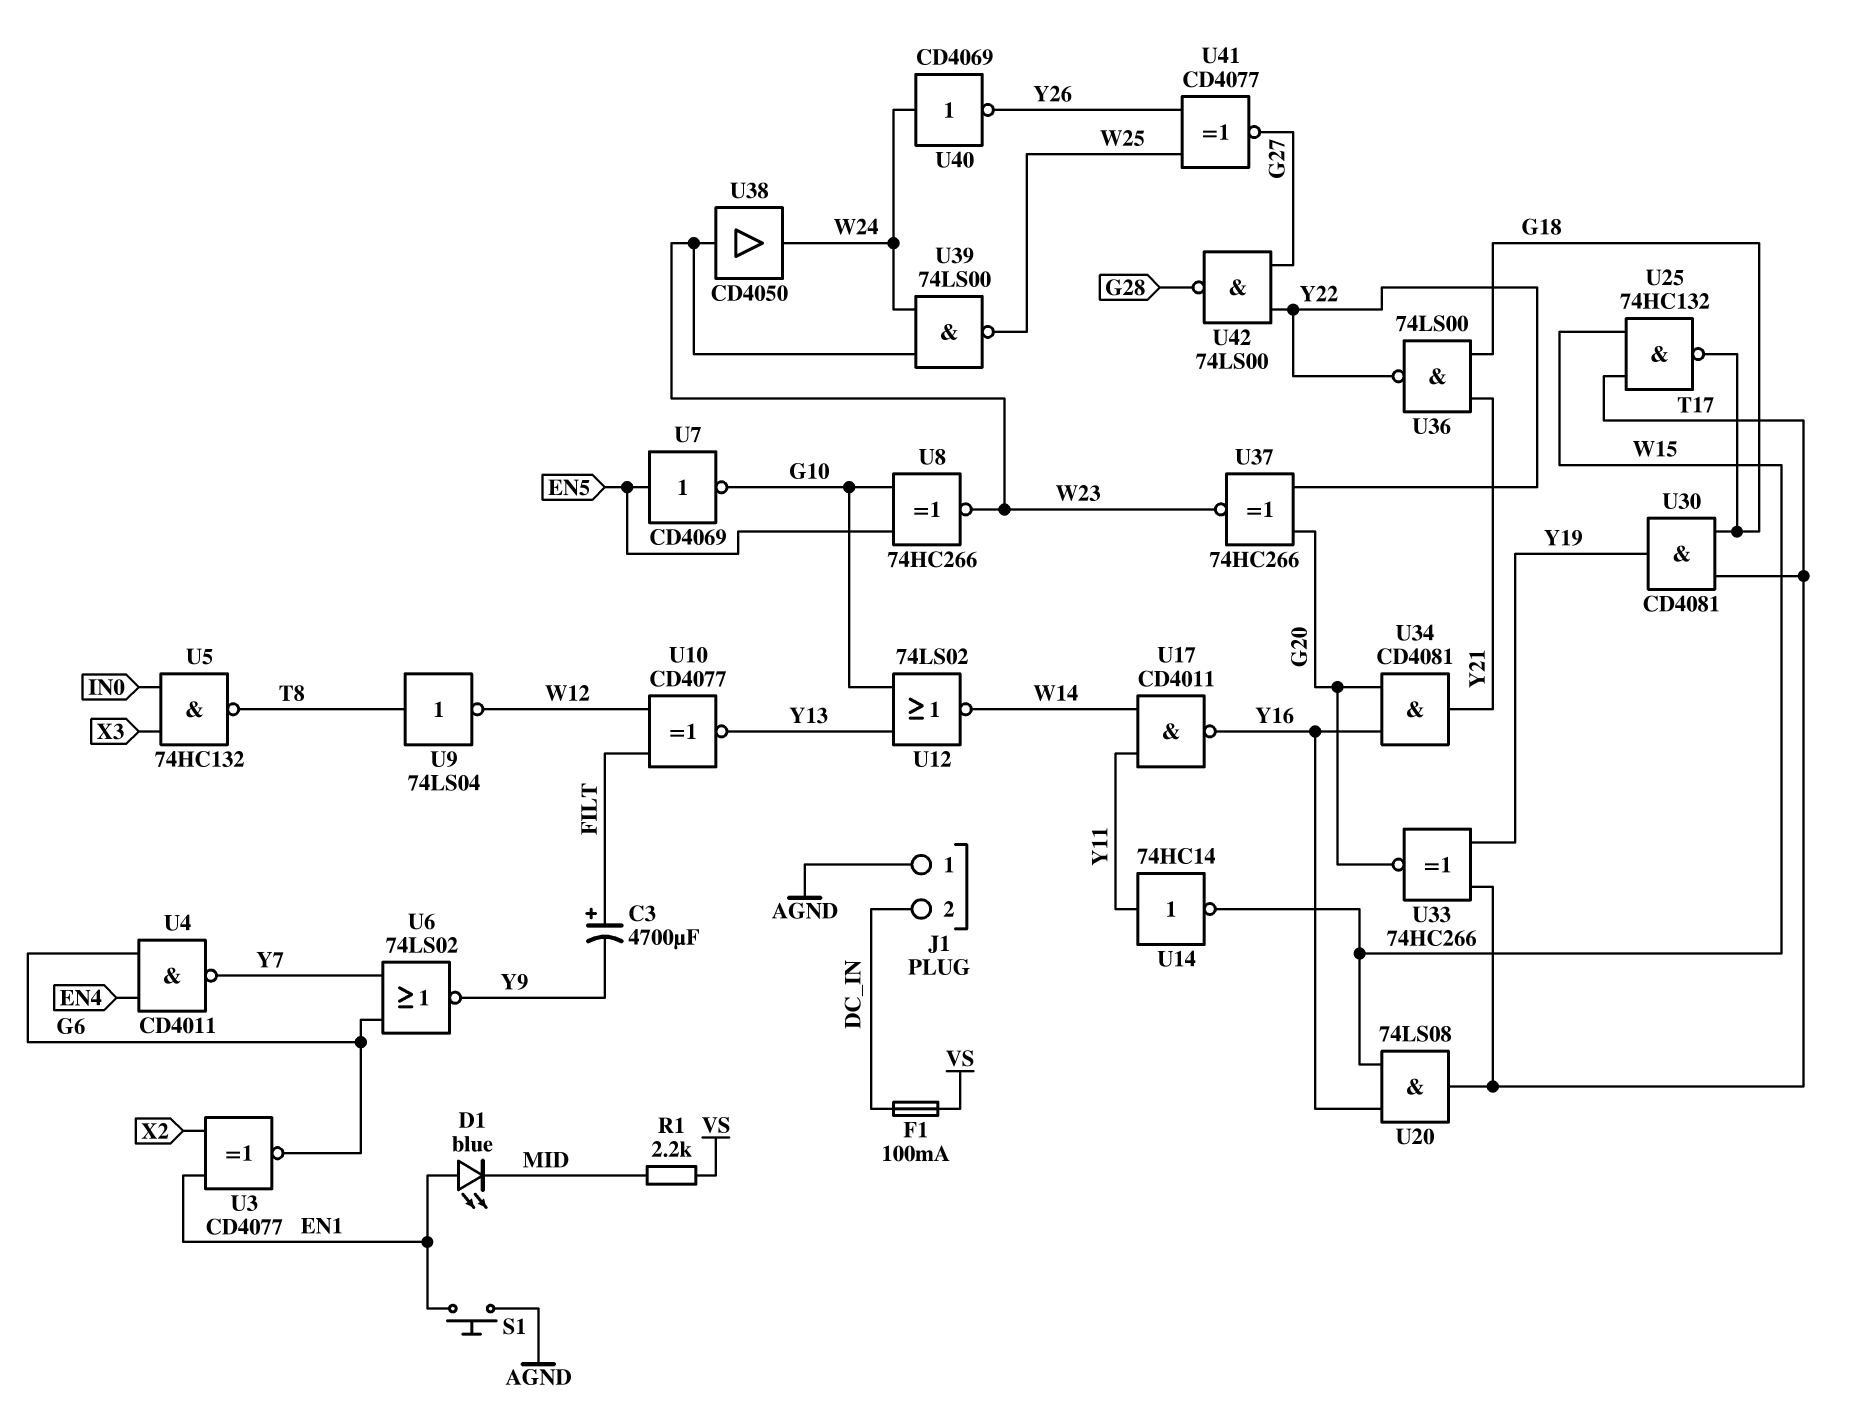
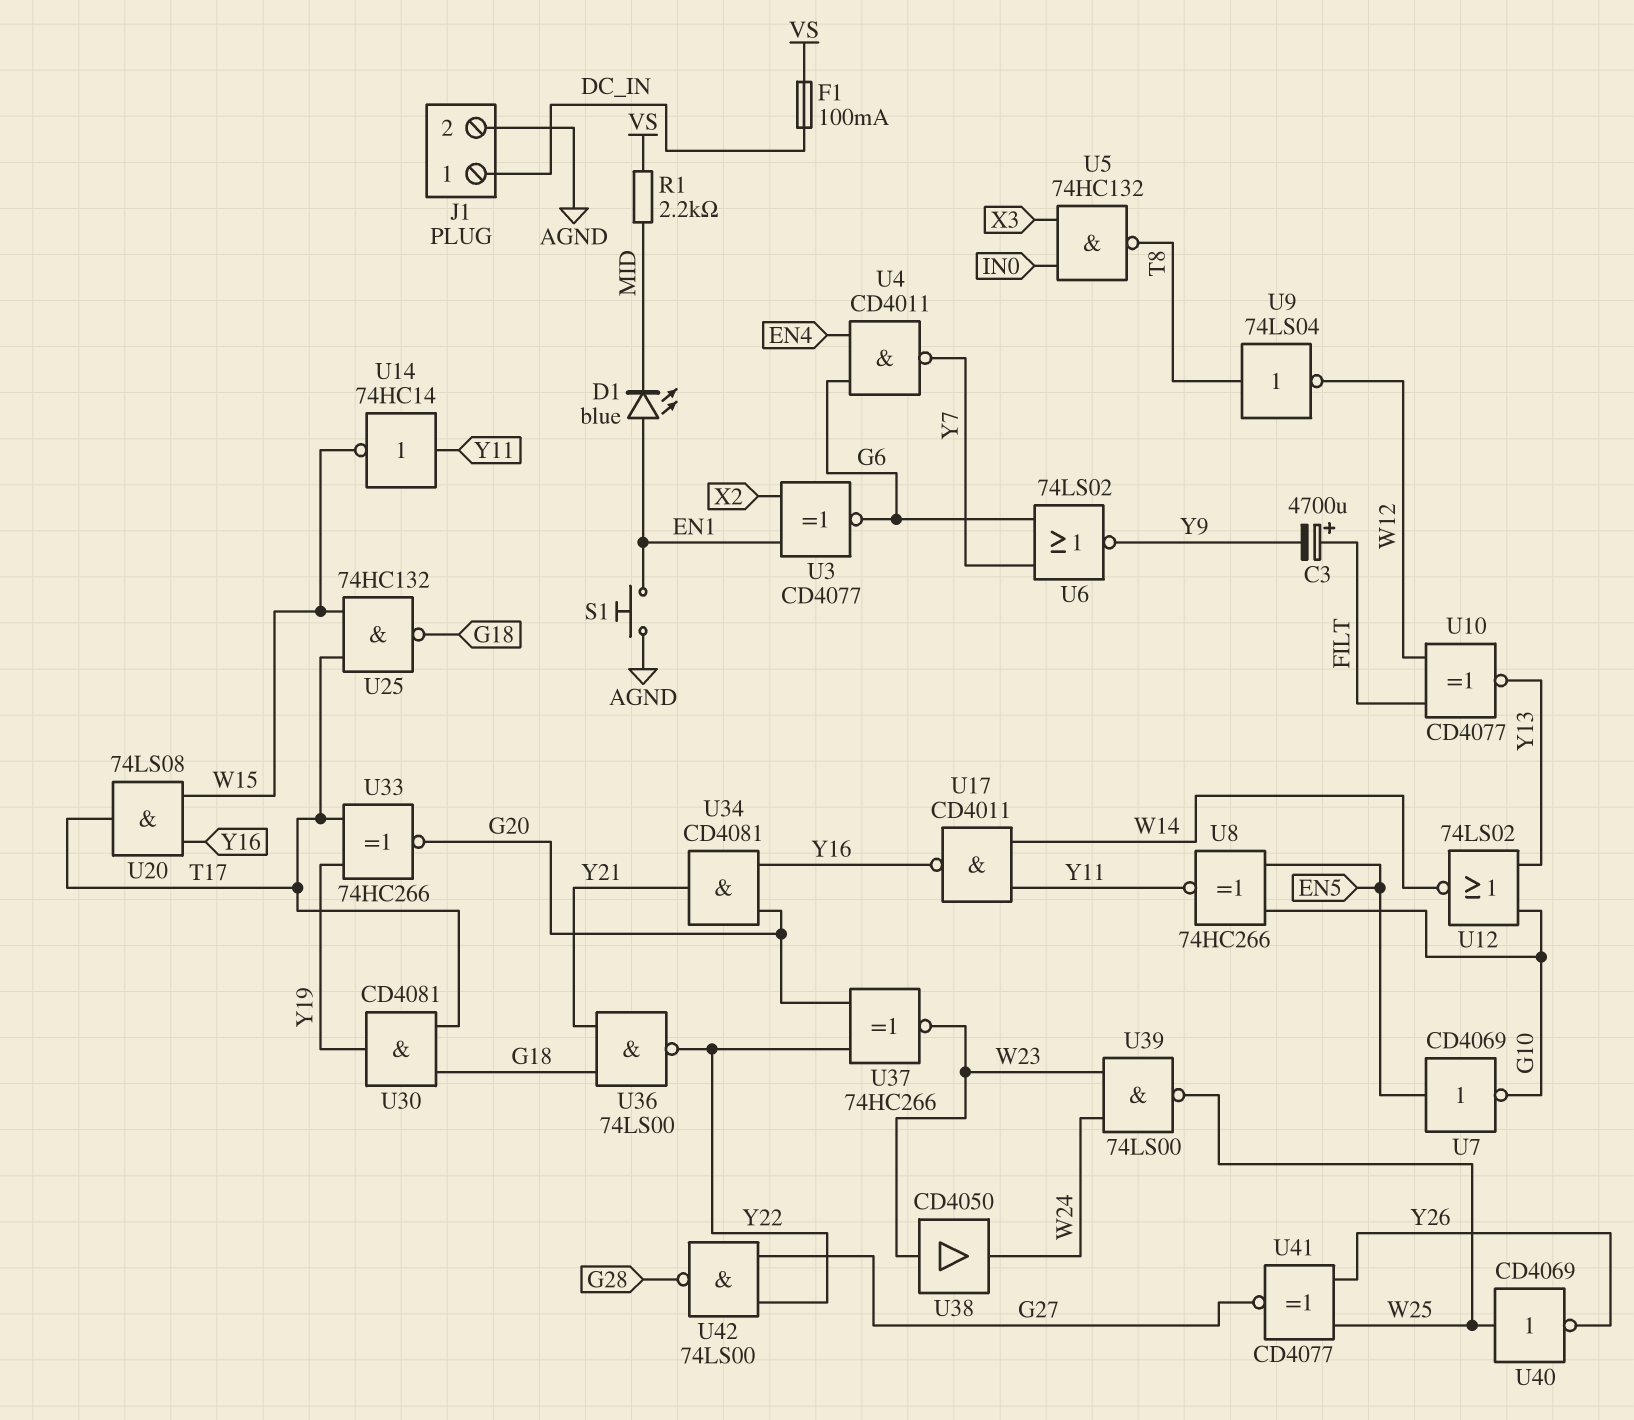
J1 pin 1: AGND -> DC_IN
J1 pin 2: DC_IN -> AGND
U8: XNOR 74HC266 (in EN5, in G10, out W23) -> XNOR 74HC266 (in EN5, in G10, out Y11)
U40: NOT CD4069 (in W24, out Y26) -> NOT CD4069 (in W25, out Y26)

